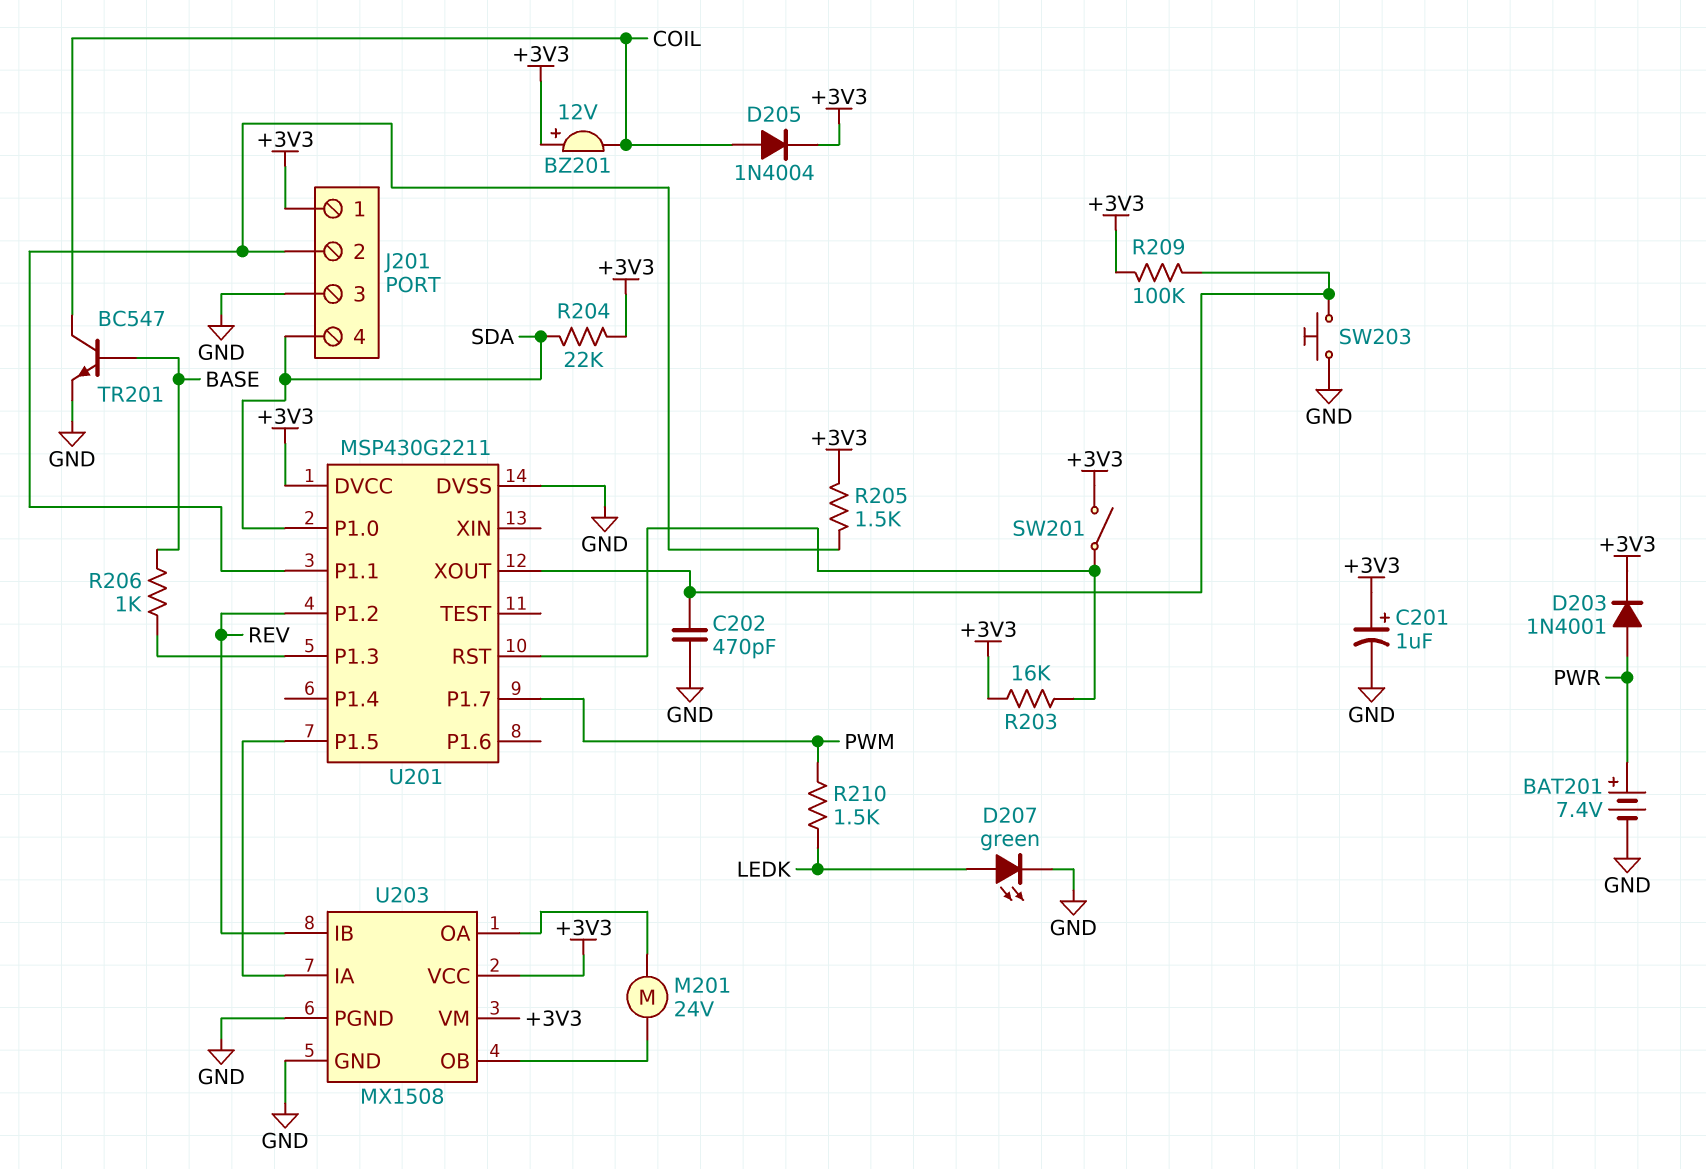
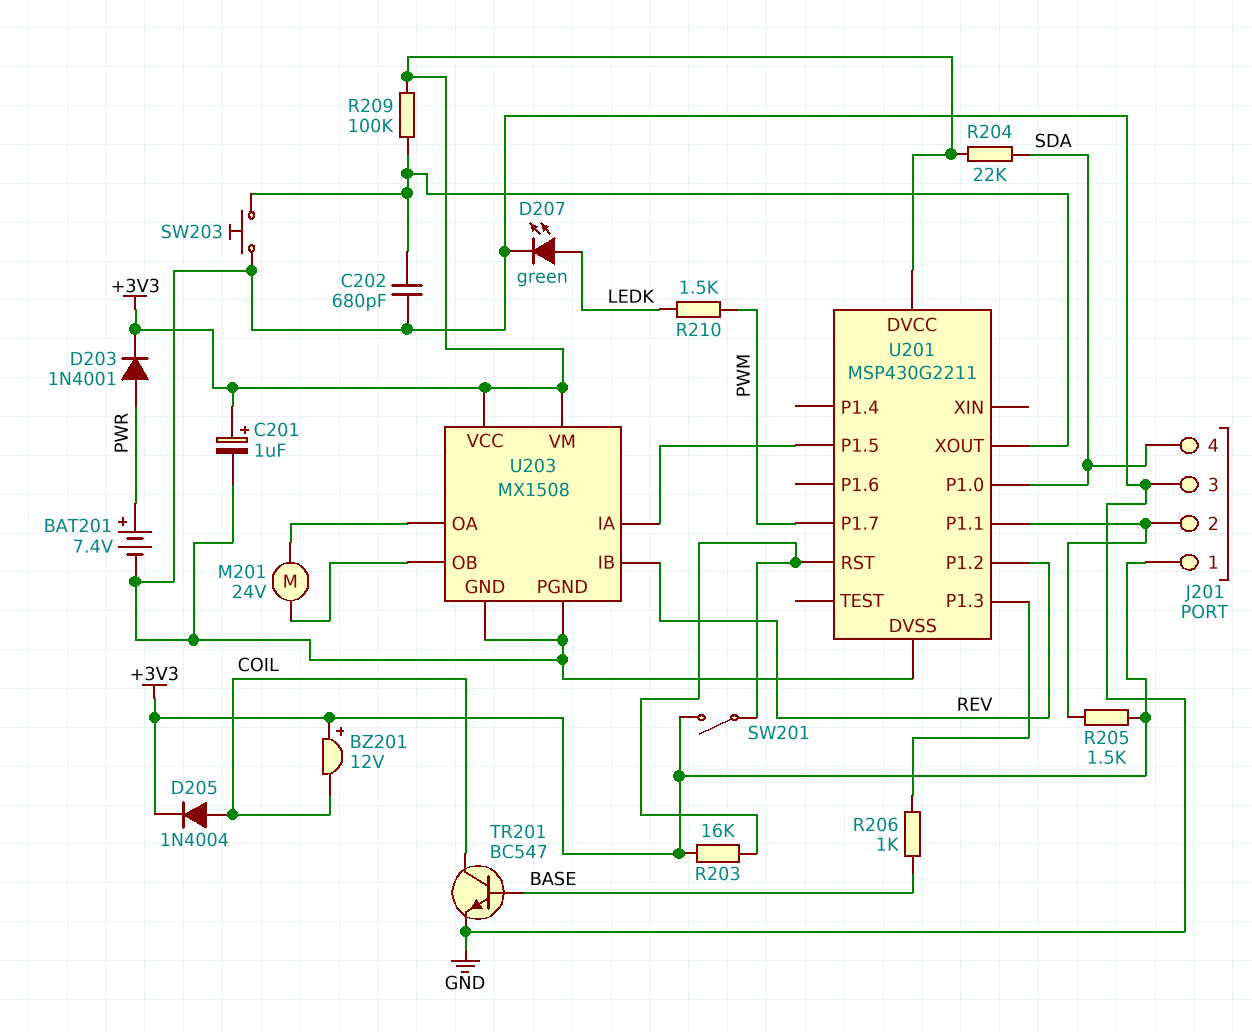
C202: 470pF (GND, U201/XOUT) -> 680pF (GND, U201/XOUT)

